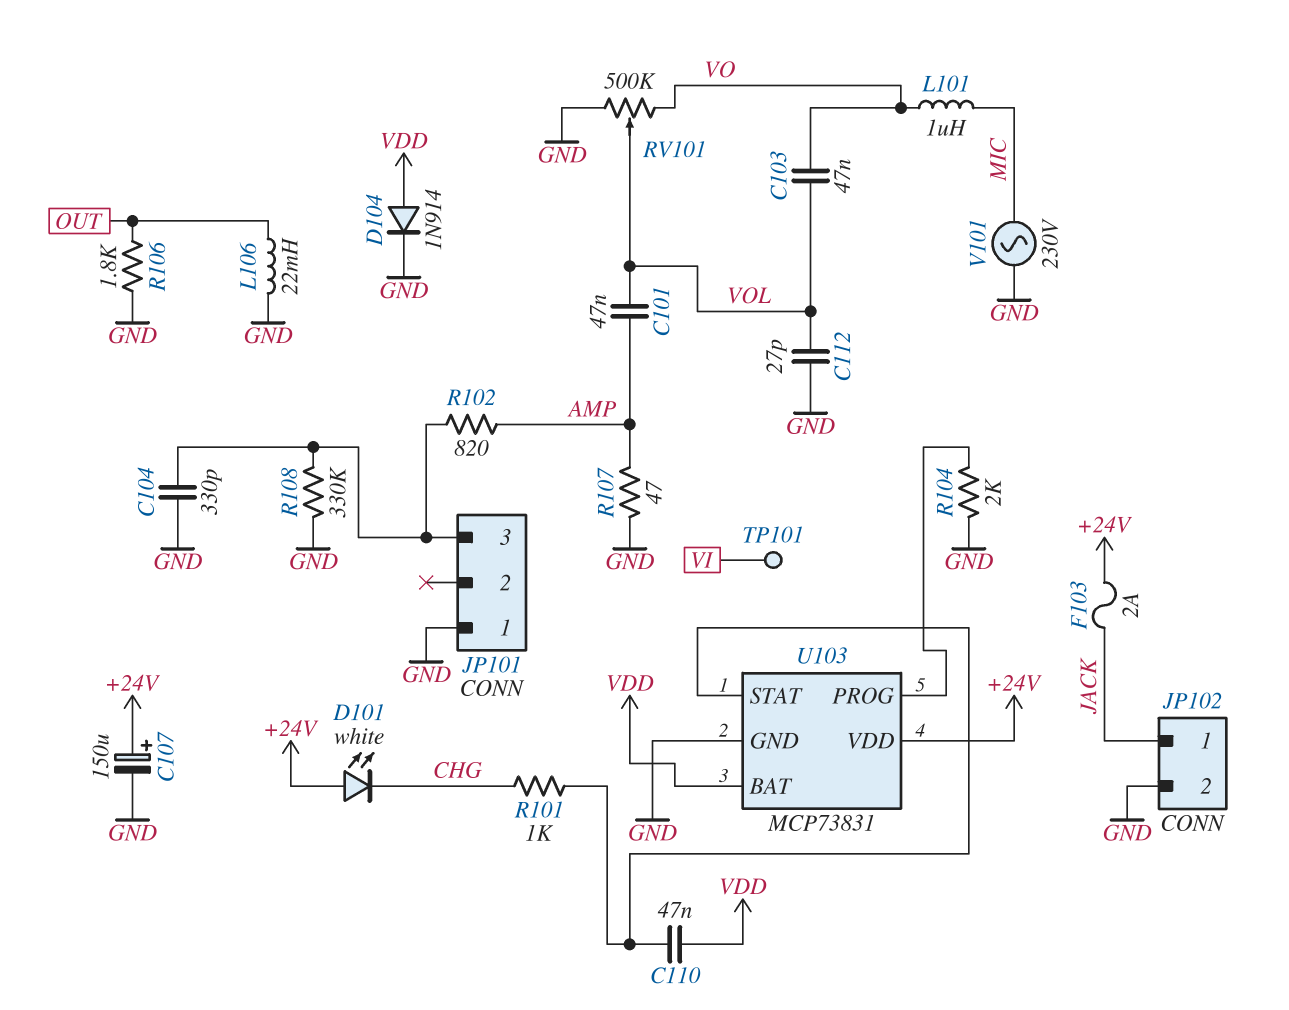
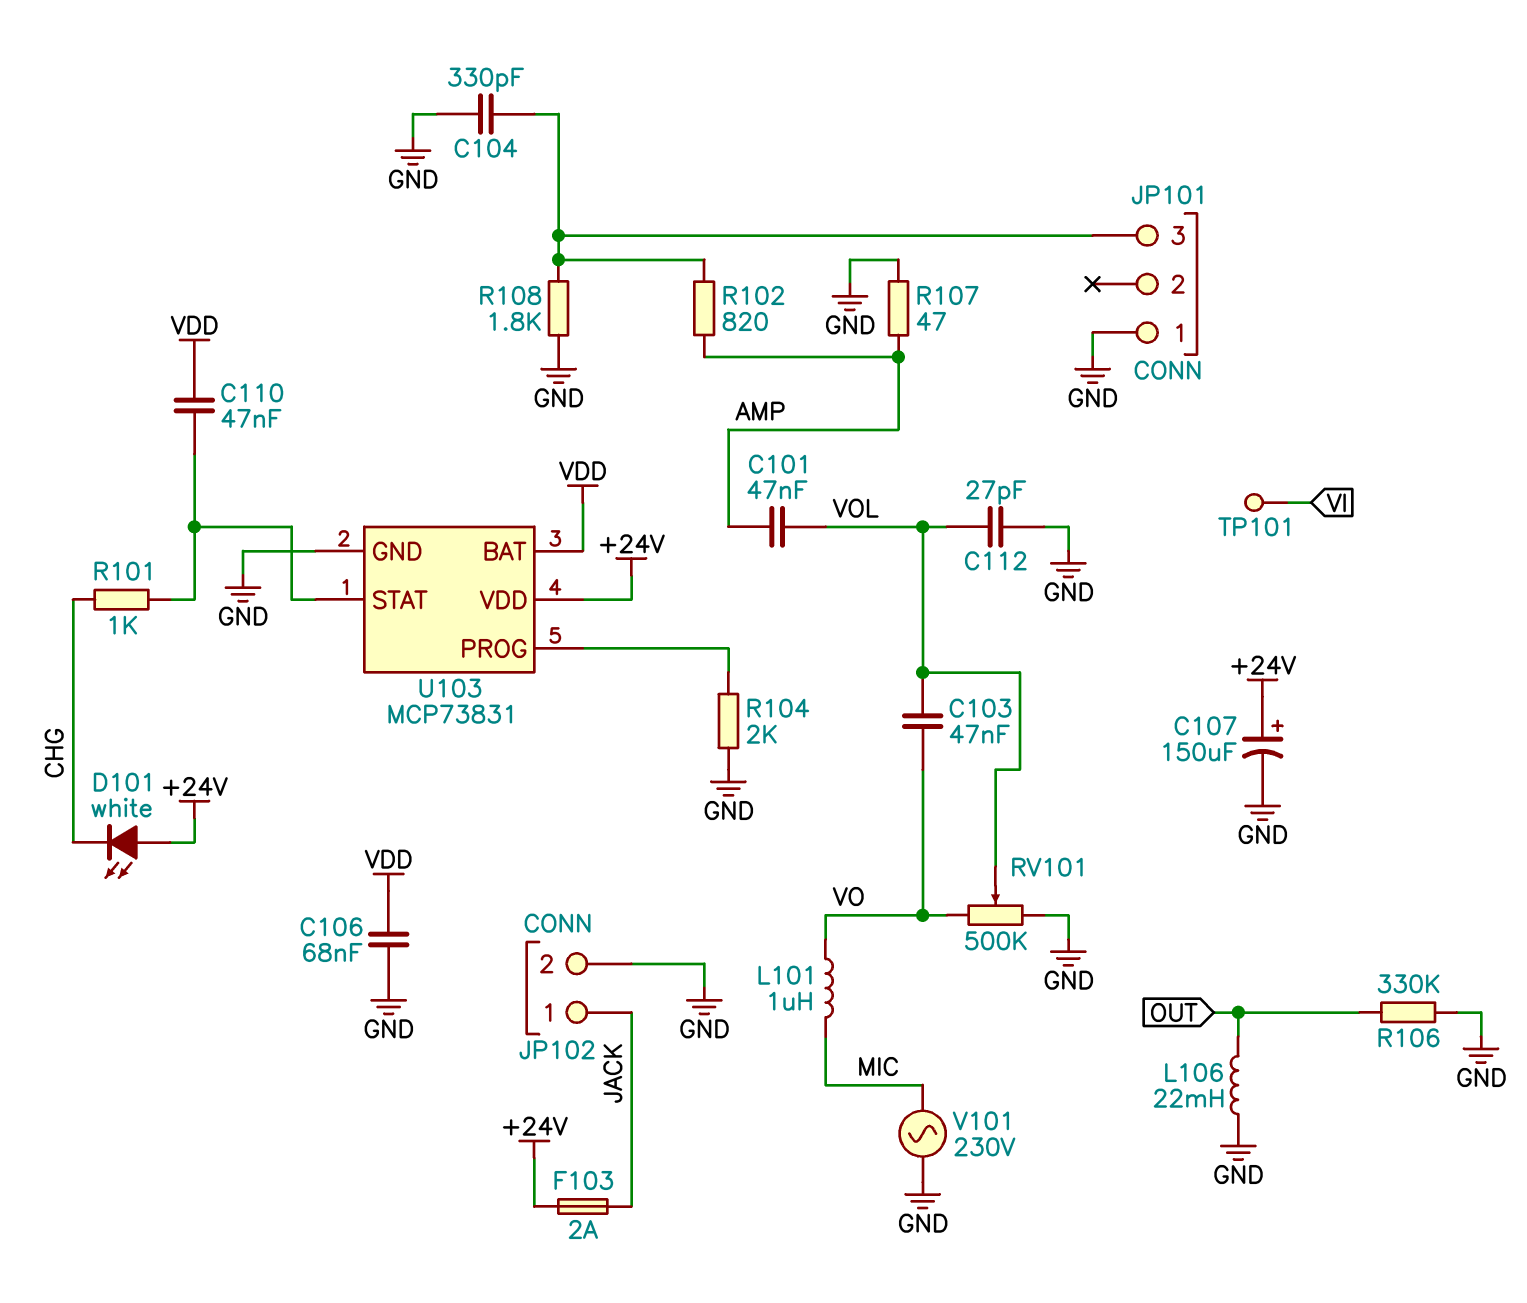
C106: none -> 68nF (GND, VDD)
D104: diode 1N914 (A VDD, K GND) -> none
R106: 1.8k (GND, OUT) -> 330k (GND, OUT)
R108: 330k (GND, JP101/3) -> 1.8k (GND, JP101/3)

